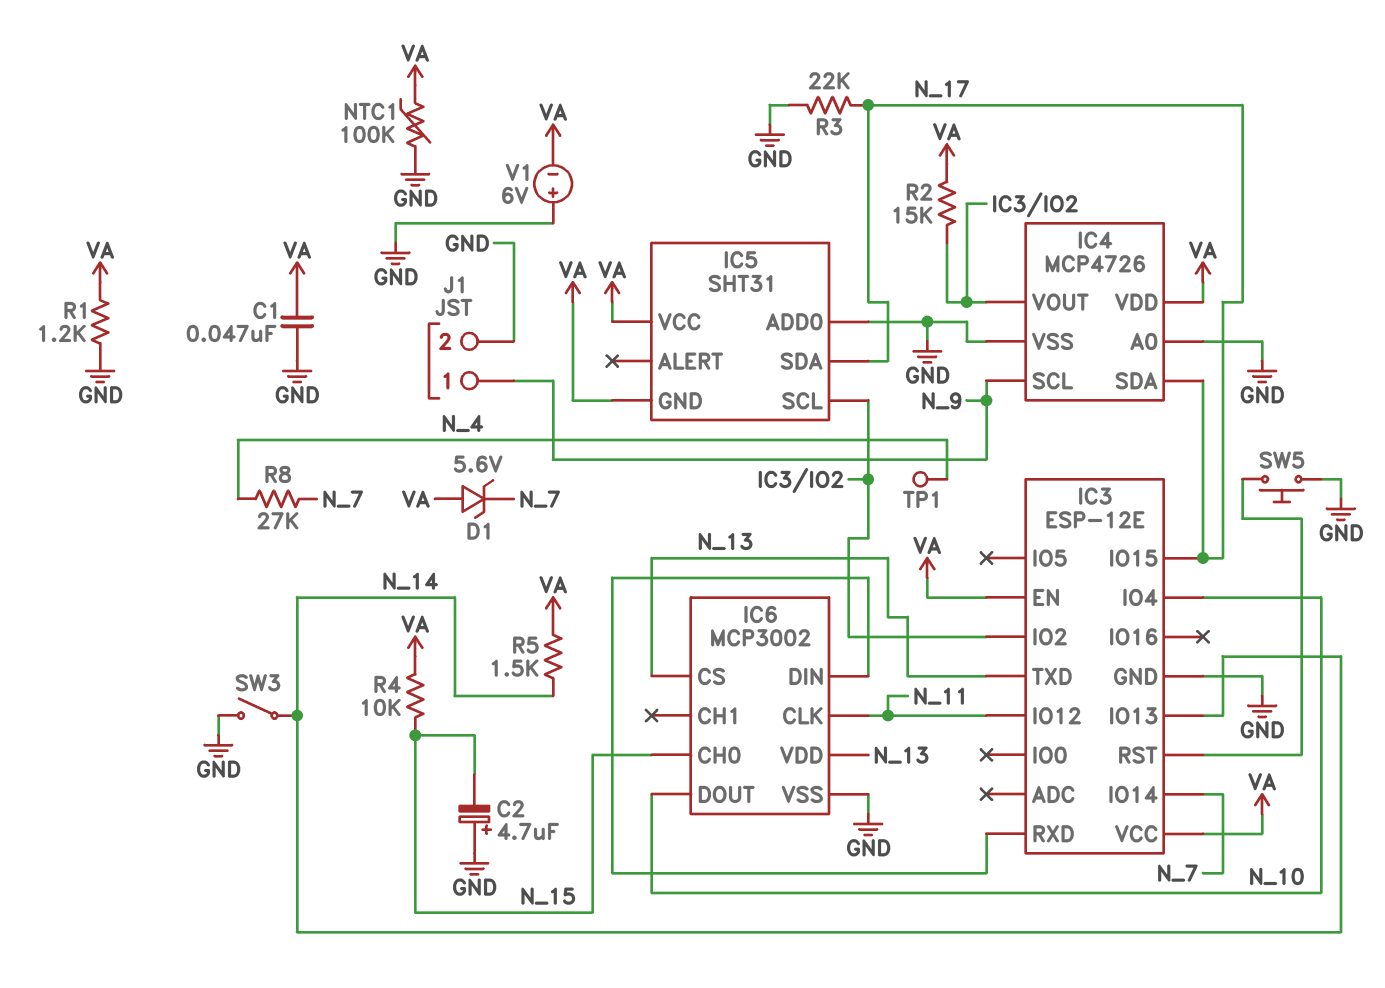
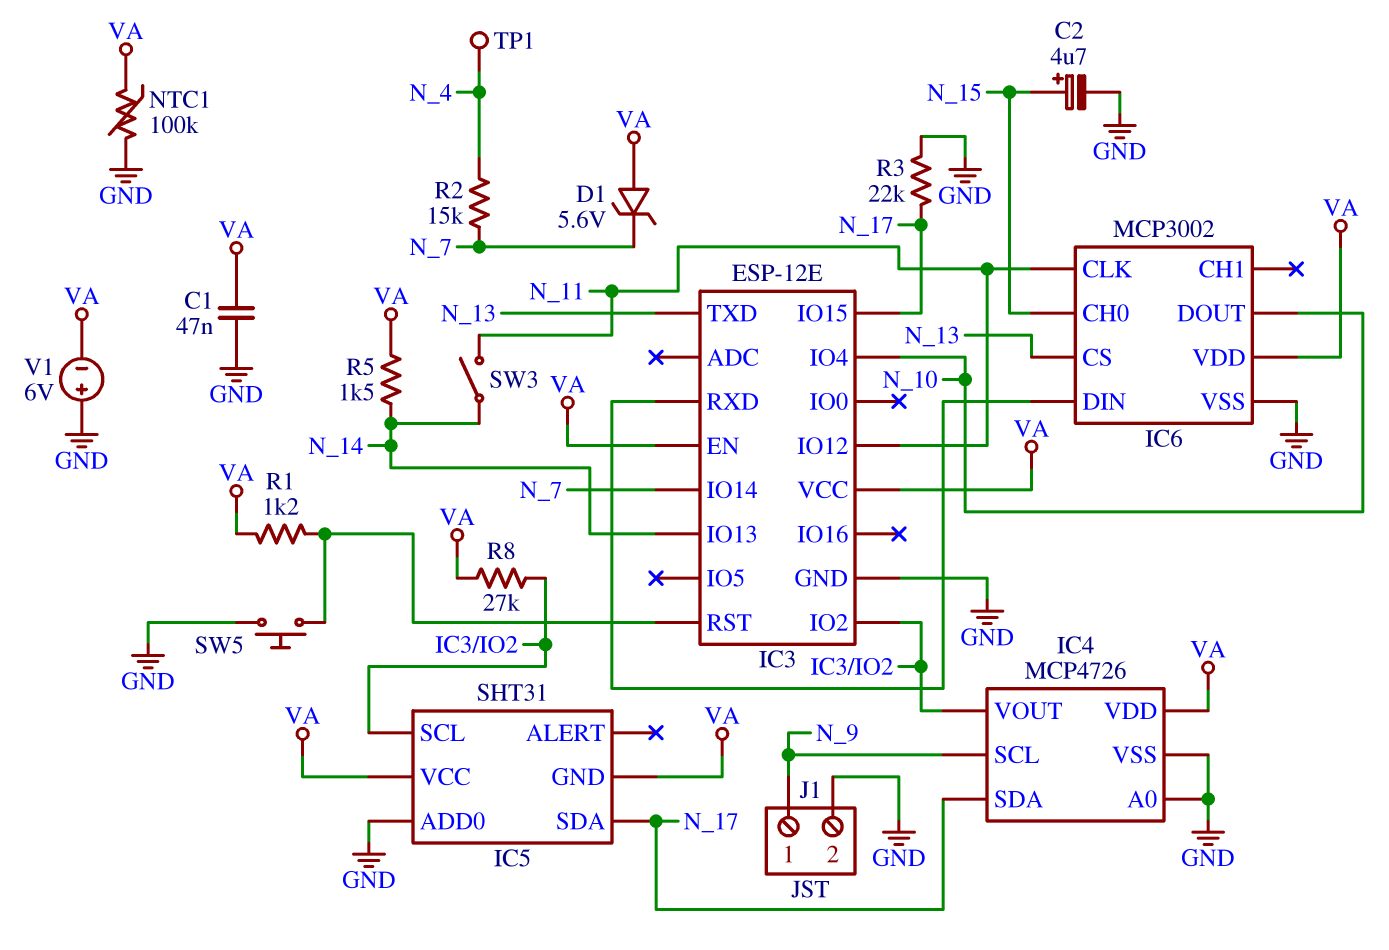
C2: 4.7uF (plus GND, minus N_15) -> 4.7uF (plus N_15, minus GND)
IC6 pin VDD: N_13 -> VA
R1: 1.2k (GND, VA) -> 1.2k (IC3/RST, VA)
R2: 15k (IC3/IO2, VA) -> 15k (N_4, N_7)
R4: 10k (N_15, VA) -> none
R8: 27k (N_4, N_7) -> 27k (IC3/IO2, VA)
SW3: switch (GND, N_14) -> switch (N_11, N_14)

